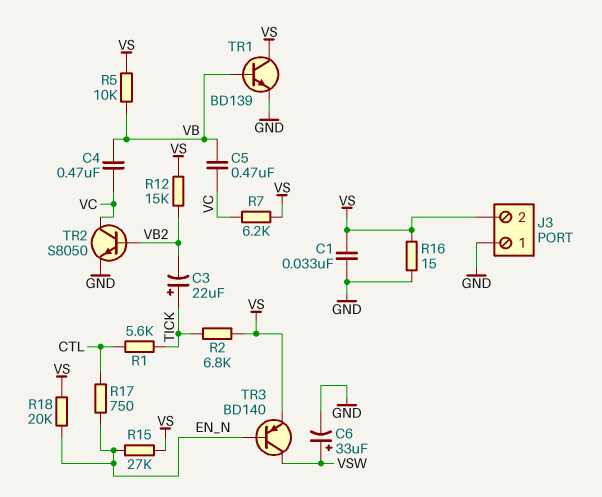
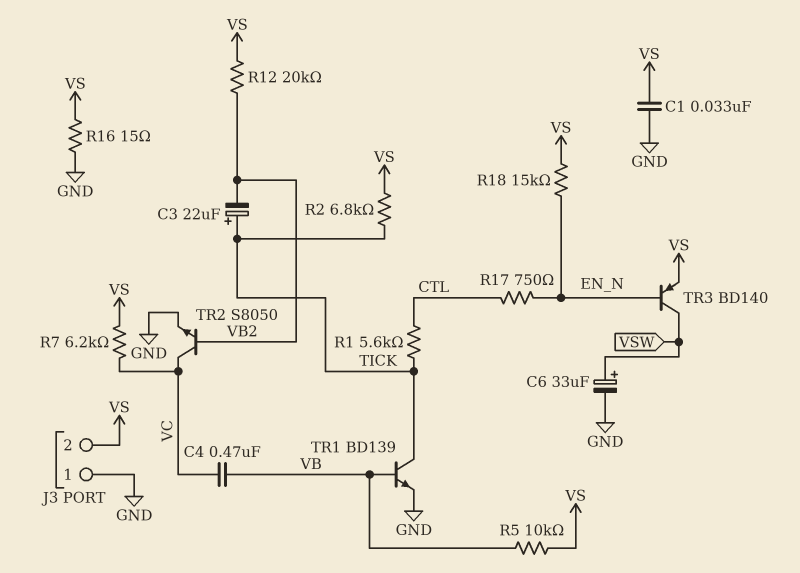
C5: 470nF (VB, VC) -> none
R12: 15k (VB2, VS) -> 20k (VB2, VS)
R15: 27k (EN_N, VS) -> none
R18: 20k (EN_N, VS) -> 15k (EN_N, VS)
TR1: NPN BD139 (B VB, C VS, E GND) -> NPN BD139 (B VB, C TICK, E GND)

